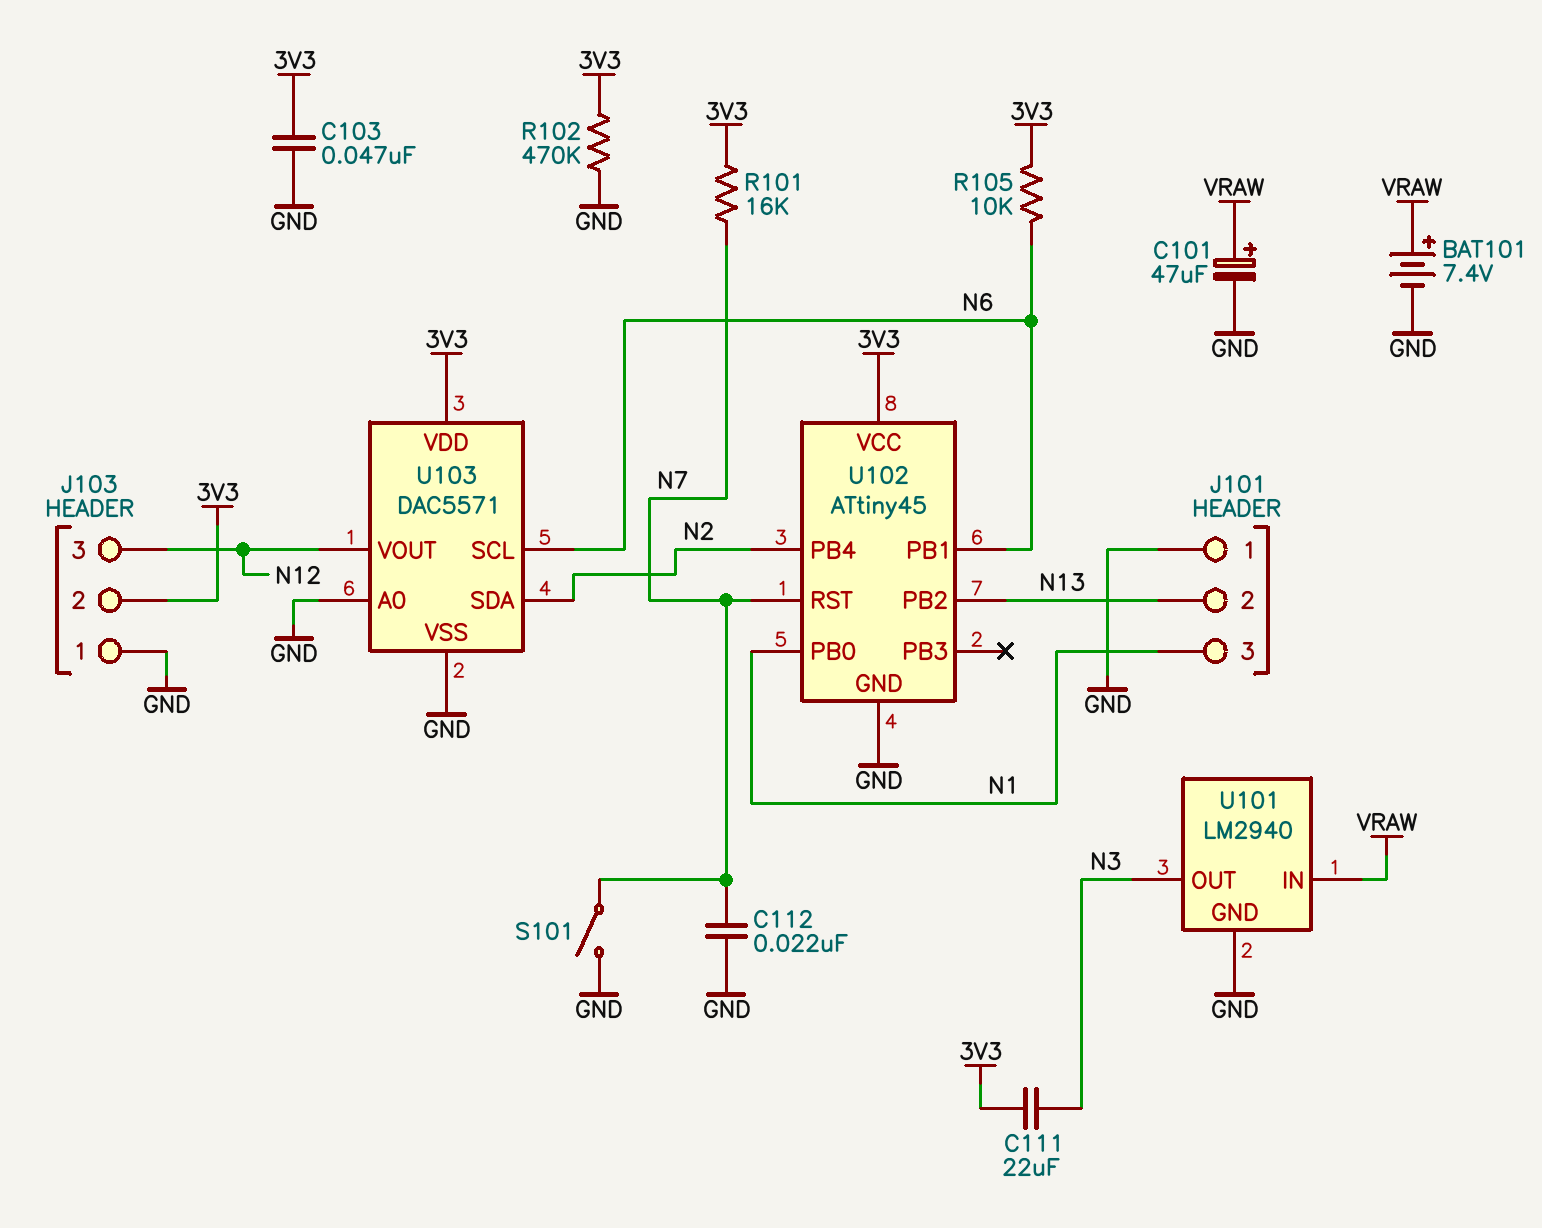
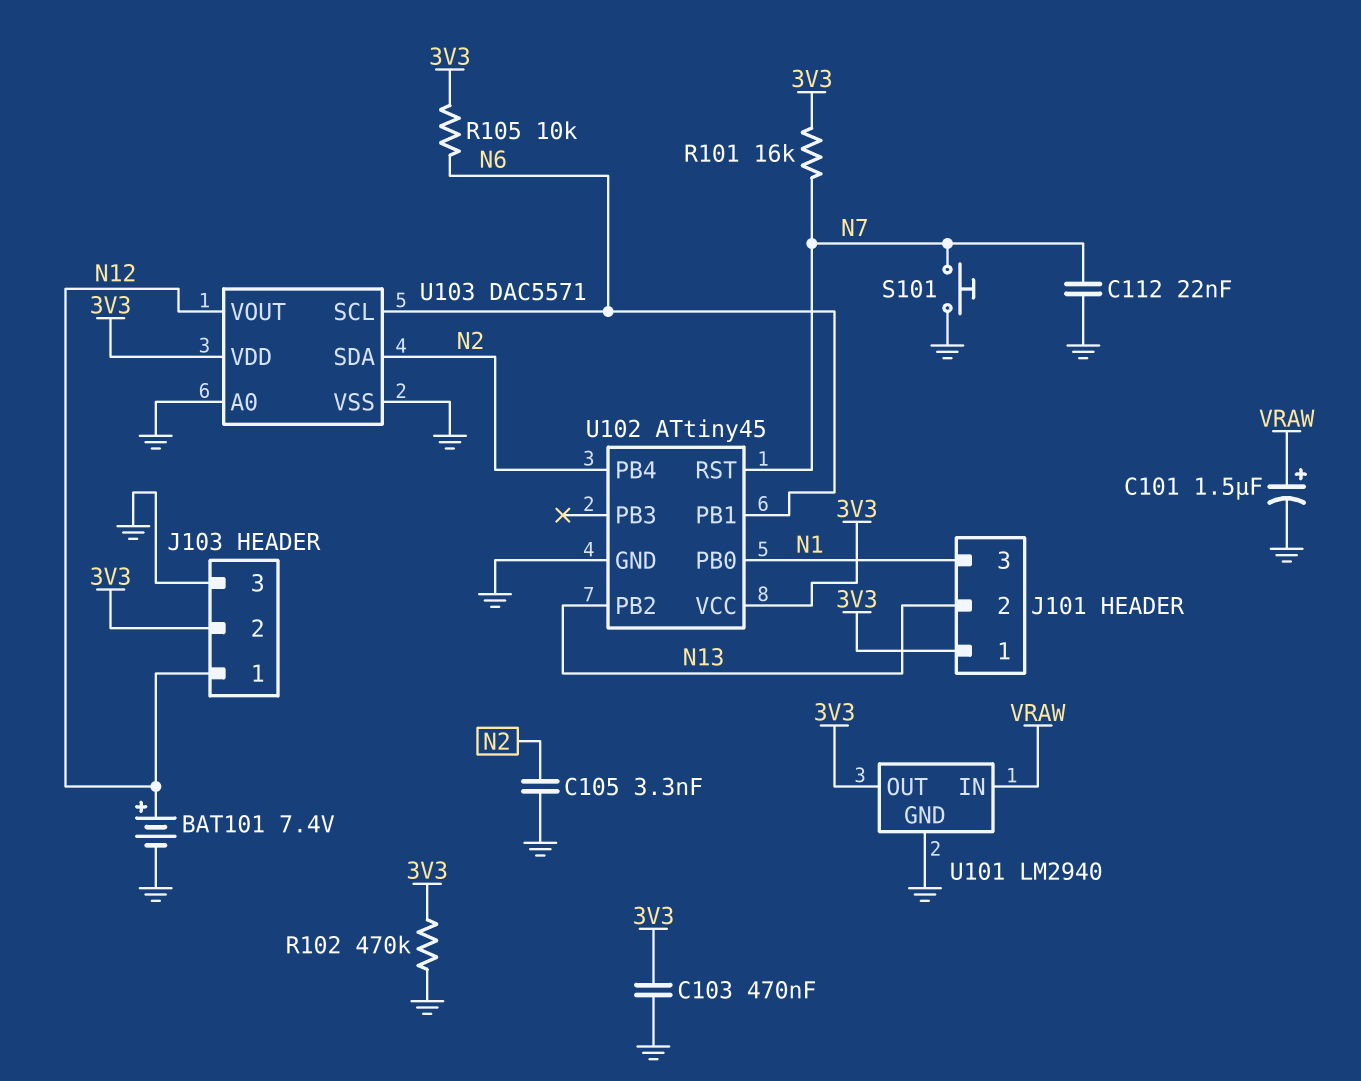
BAT101: 7.4V (plus VRAW, minus GND) -> 7.4V (plus N12, minus GND)
C101: 47uF (plus VRAW, minus GND) -> 1.5uF (plus VRAW, minus GND)
C103: 47nF (3V3, GND) -> 470nF (3V3, GND)
C105: none -> 3.3nF (GND, N2)
C111: 22uF (3V3, N3) -> none
J101 pin 1: GND -> 3V3
J103 pin 1: GND -> N12
J103 pin 3: N12 -> GND
S101: switch (GND, N7) -> button (GND, N7)
U101 pin OUT: N3 -> 3V3

